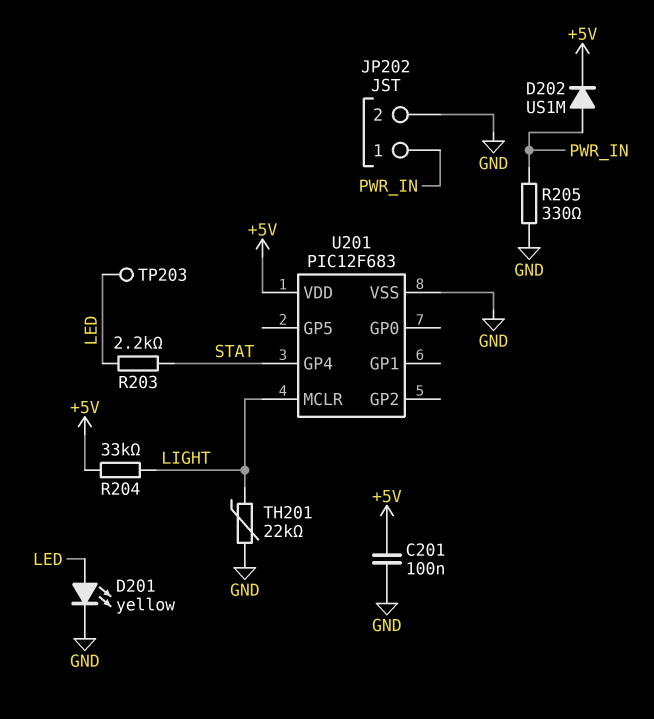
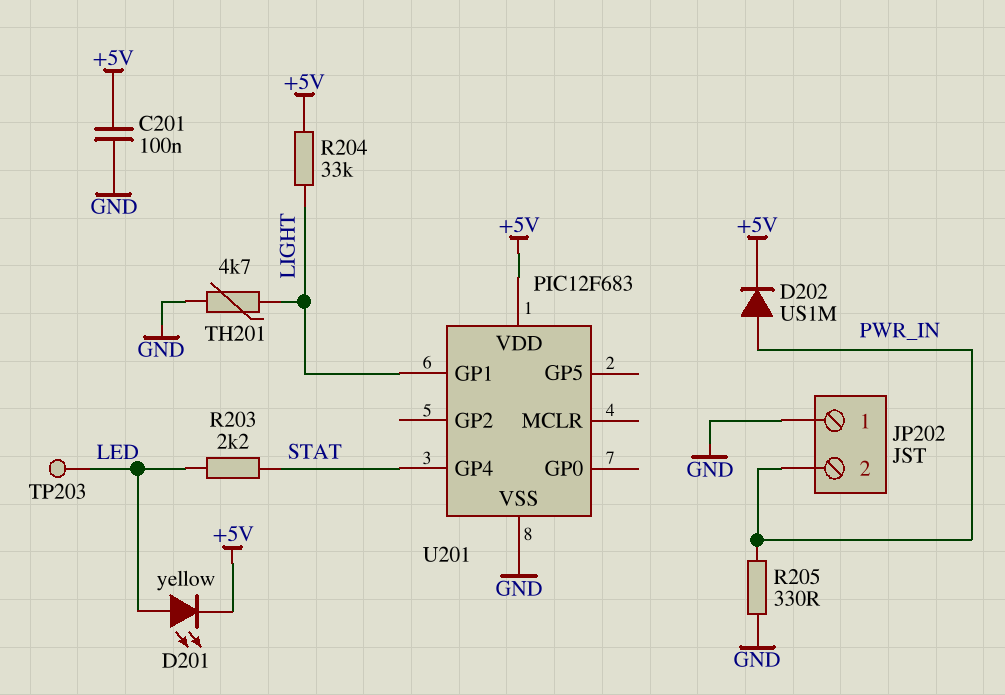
D201: LED yellow (A LED, K GND) -> LED yellow (A LED, K +5V)
JP202 pin 1: PWR_IN -> GND
JP202 pin 2: GND -> PWR_IN
TH201: 22k (GND, LIGHT) -> 4.7k (GND, LIGHT)
U201 pin GP1: none -> LIGHT
U201 pin MCLR: LIGHT -> none

